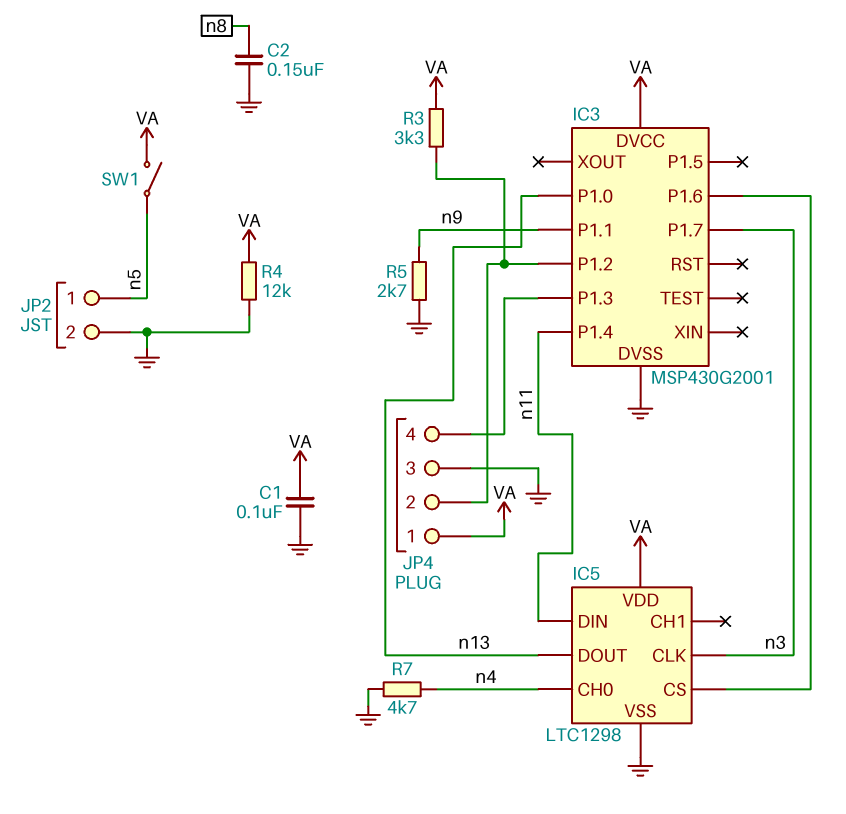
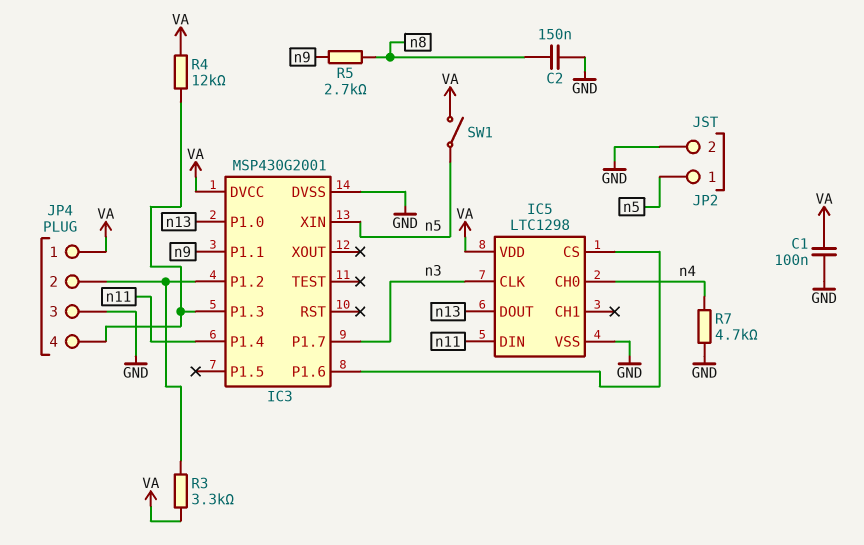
IC3 pin XIN: none -> n5
R4: 12k (GND, VA) -> 12k (IC3/P1.3, VA)
R5: 2.7k (GND, n9) -> 2.7k (n8, n9)

